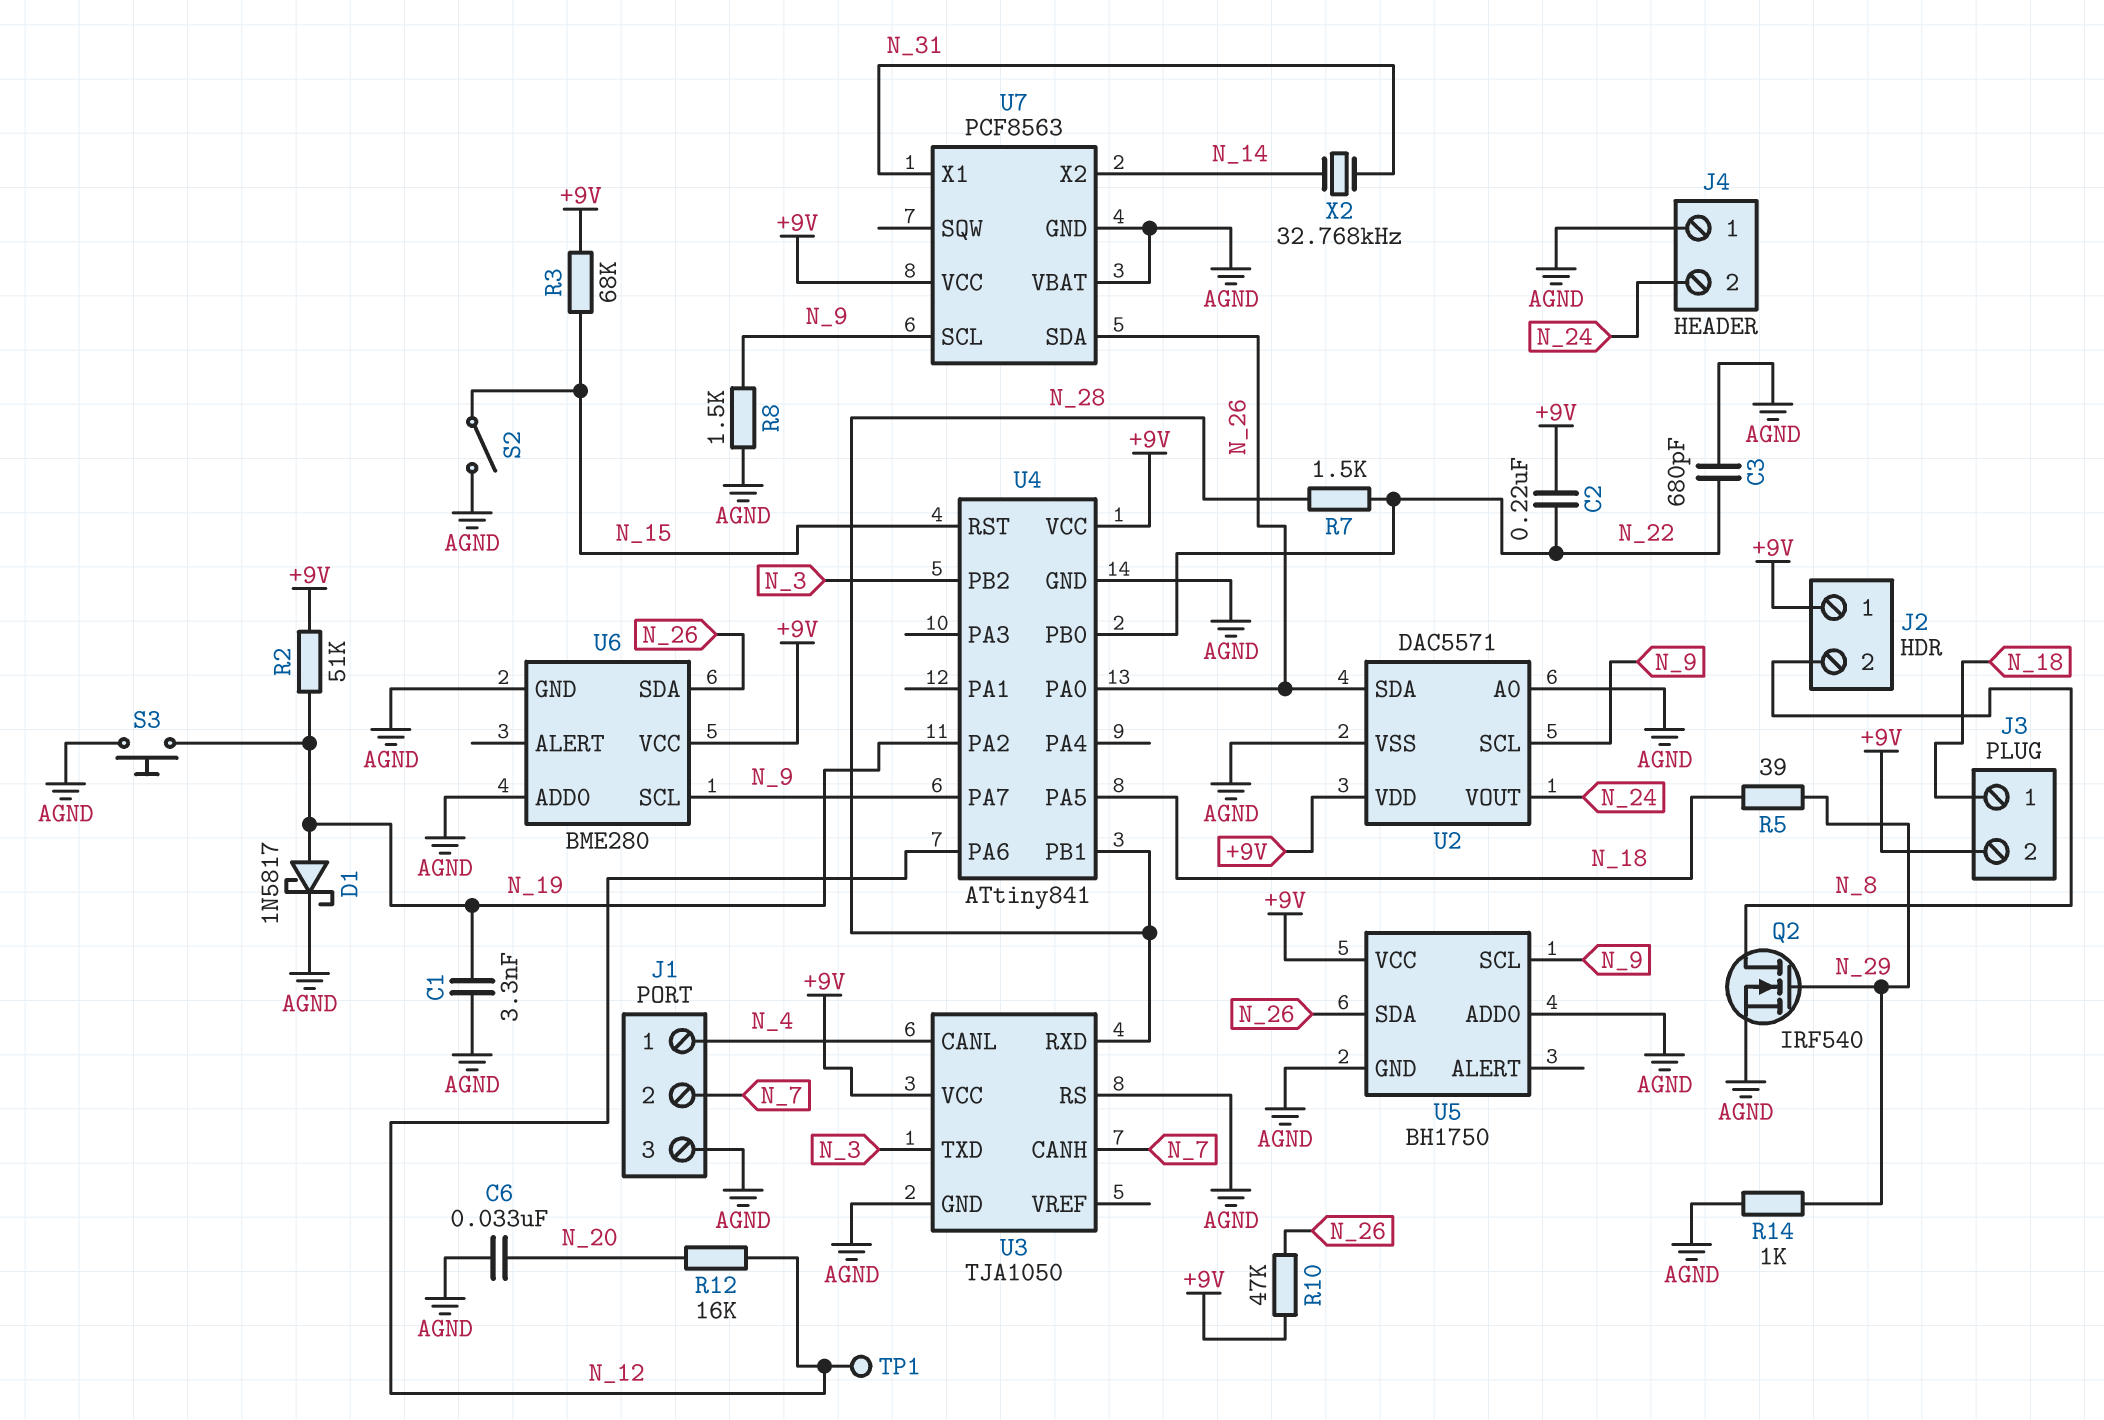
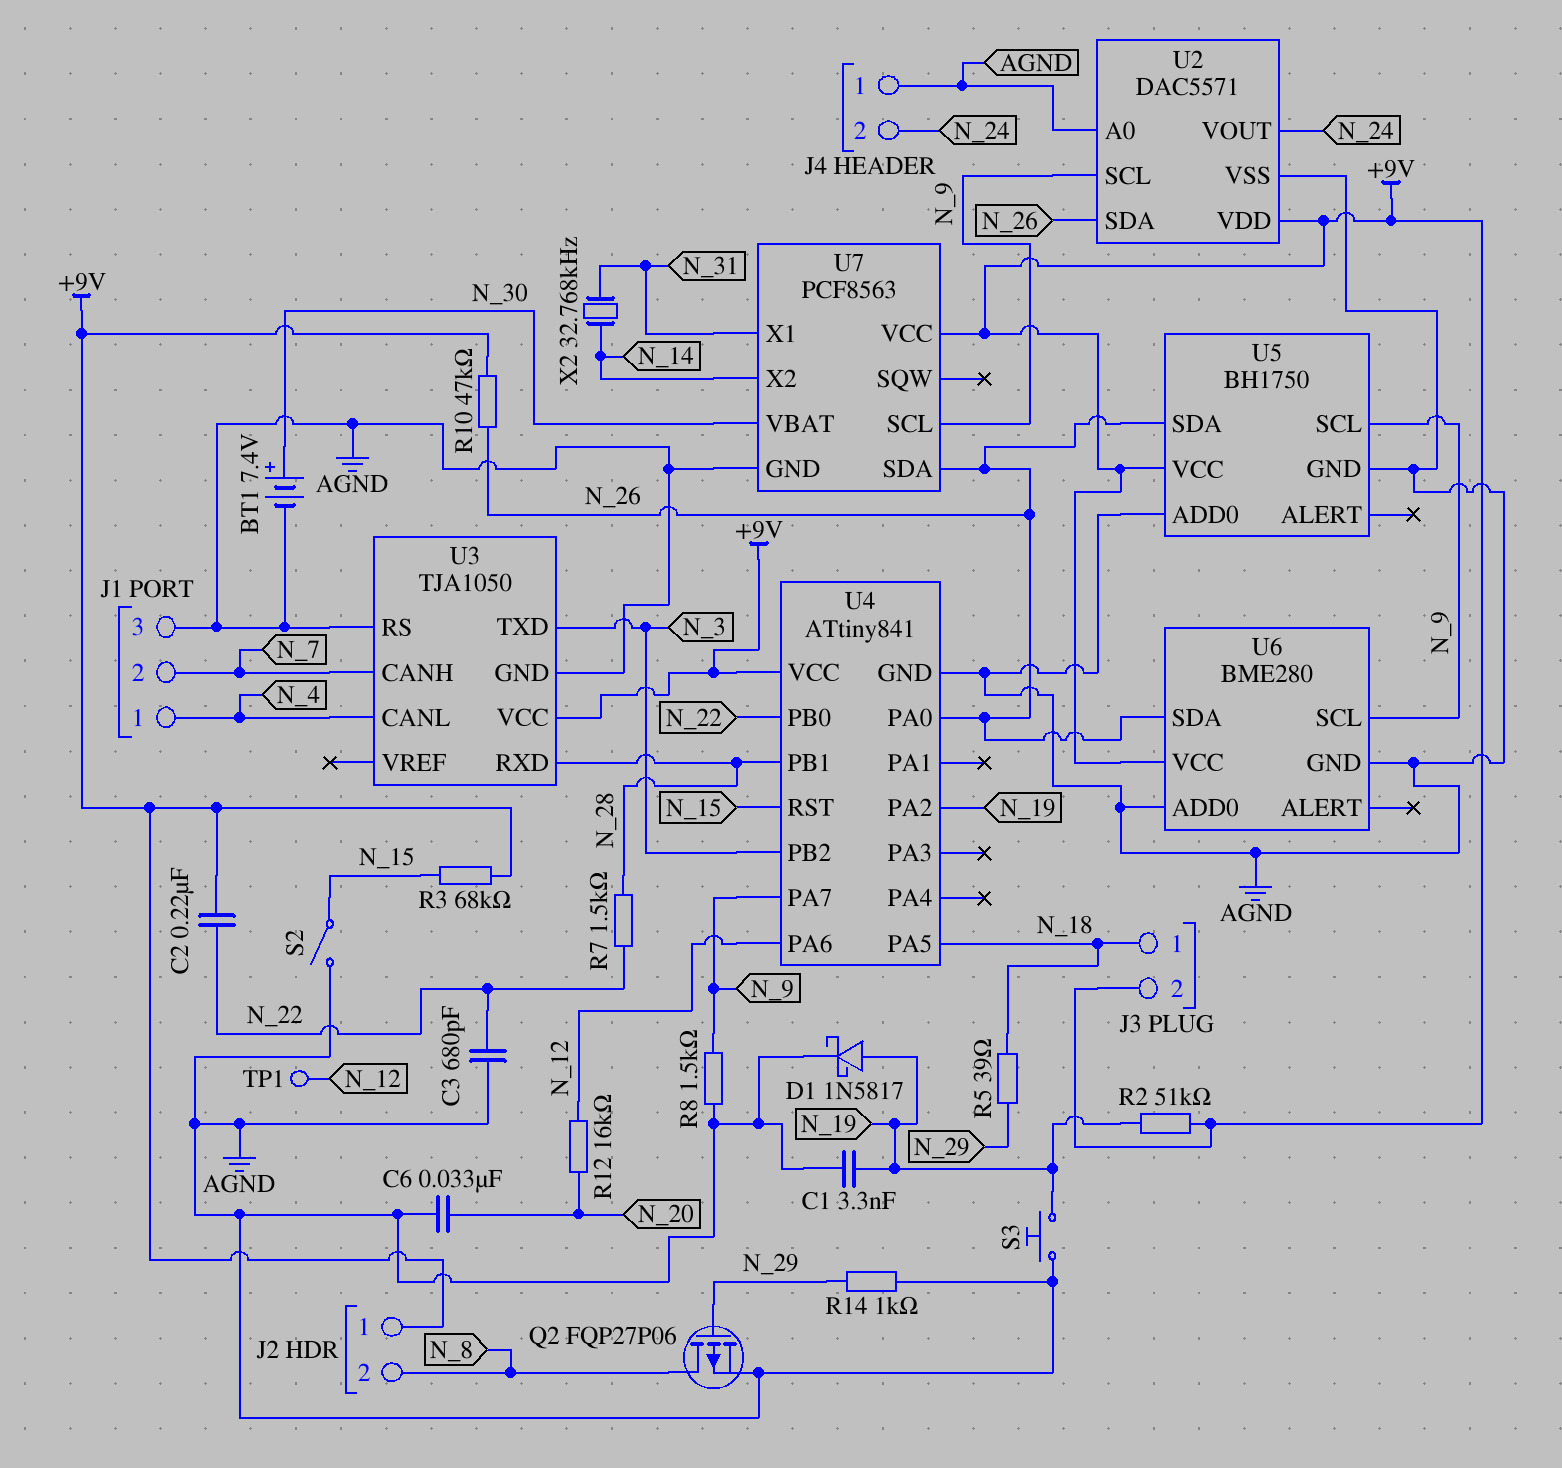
BT1: none -> 7.4V (plus N_30, minus AGND)
Q2: NMOS IRF540 (G N_29, D N_8, S AGND) -> PMOS FQP27P06 (G N_29, D N_8, S AGND)
U7 pin VBAT: AGND -> N_30

